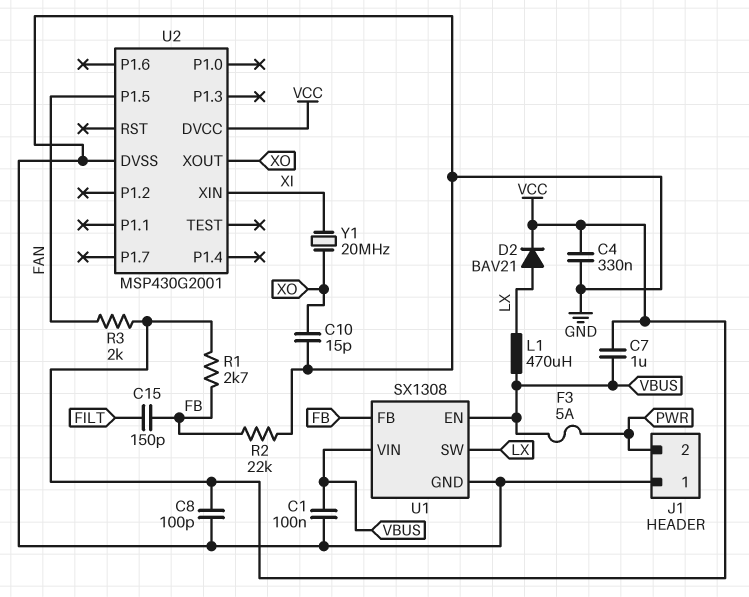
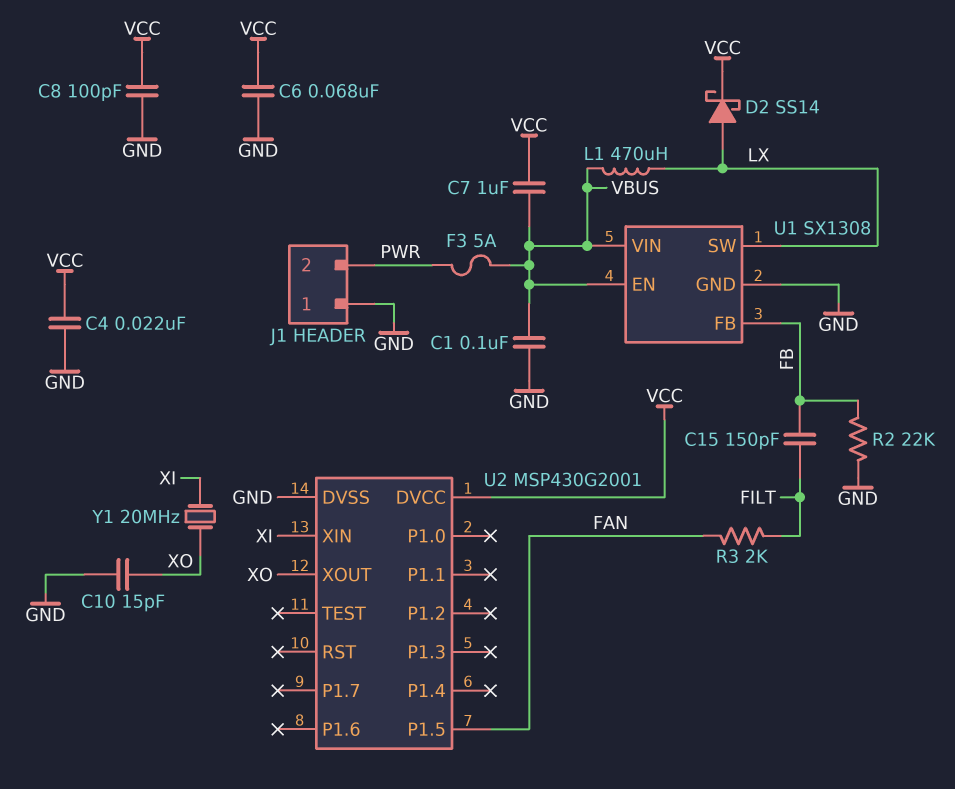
C4: 330nF (GND, VCC) -> 22nF (GND, VCC)
C6: none -> 68nF (GND, VCC)
D2: diode BAV21 (A LX, K VCC) -> schottky SS14 (A LX, K VCC)
R1: 2.7k (FB, VCC) -> none
R3: 2k (FAN, VCC) -> 2k (FAN, FILT)

